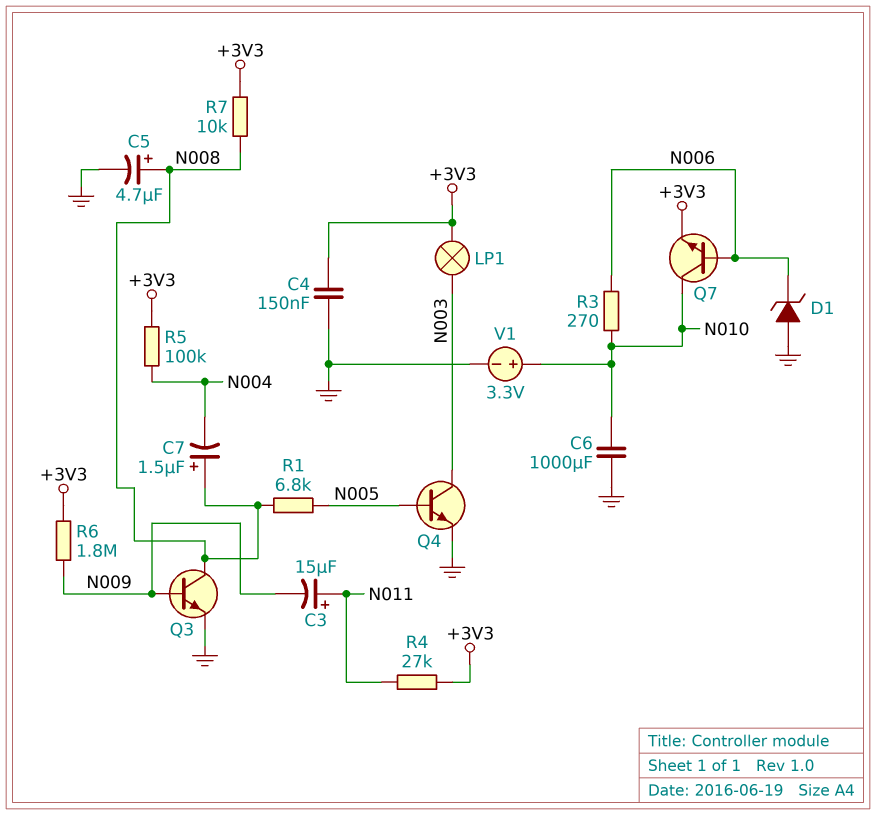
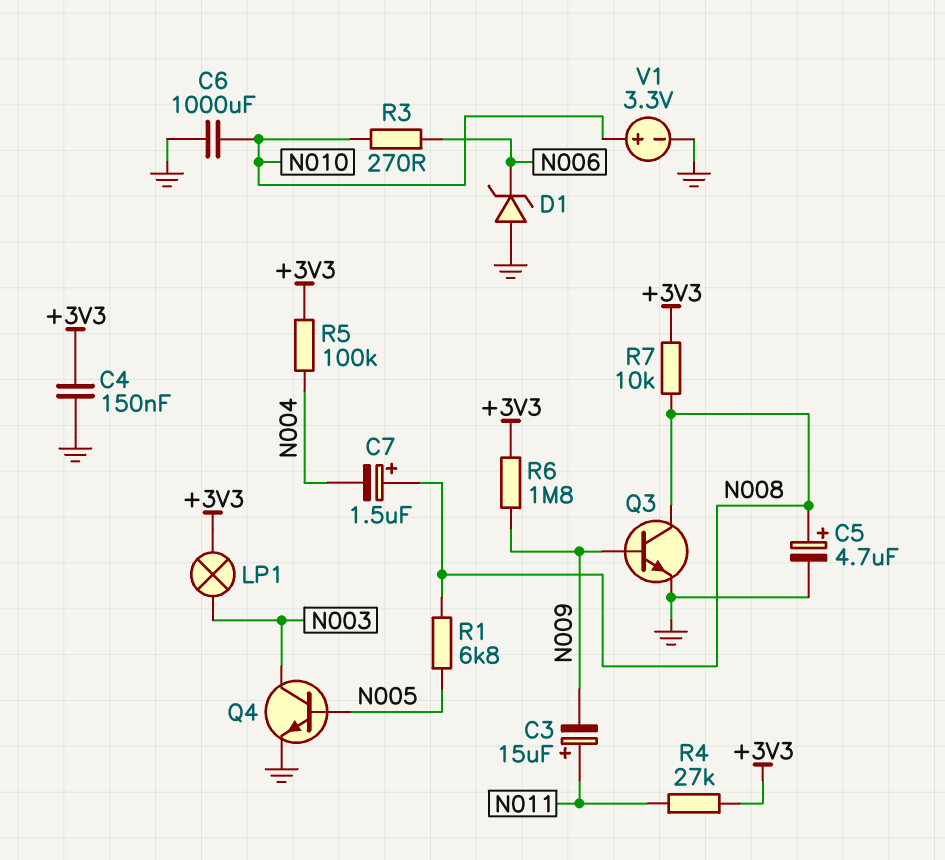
Q7: NPN (B N006, C N010, E +3V3) -> none

